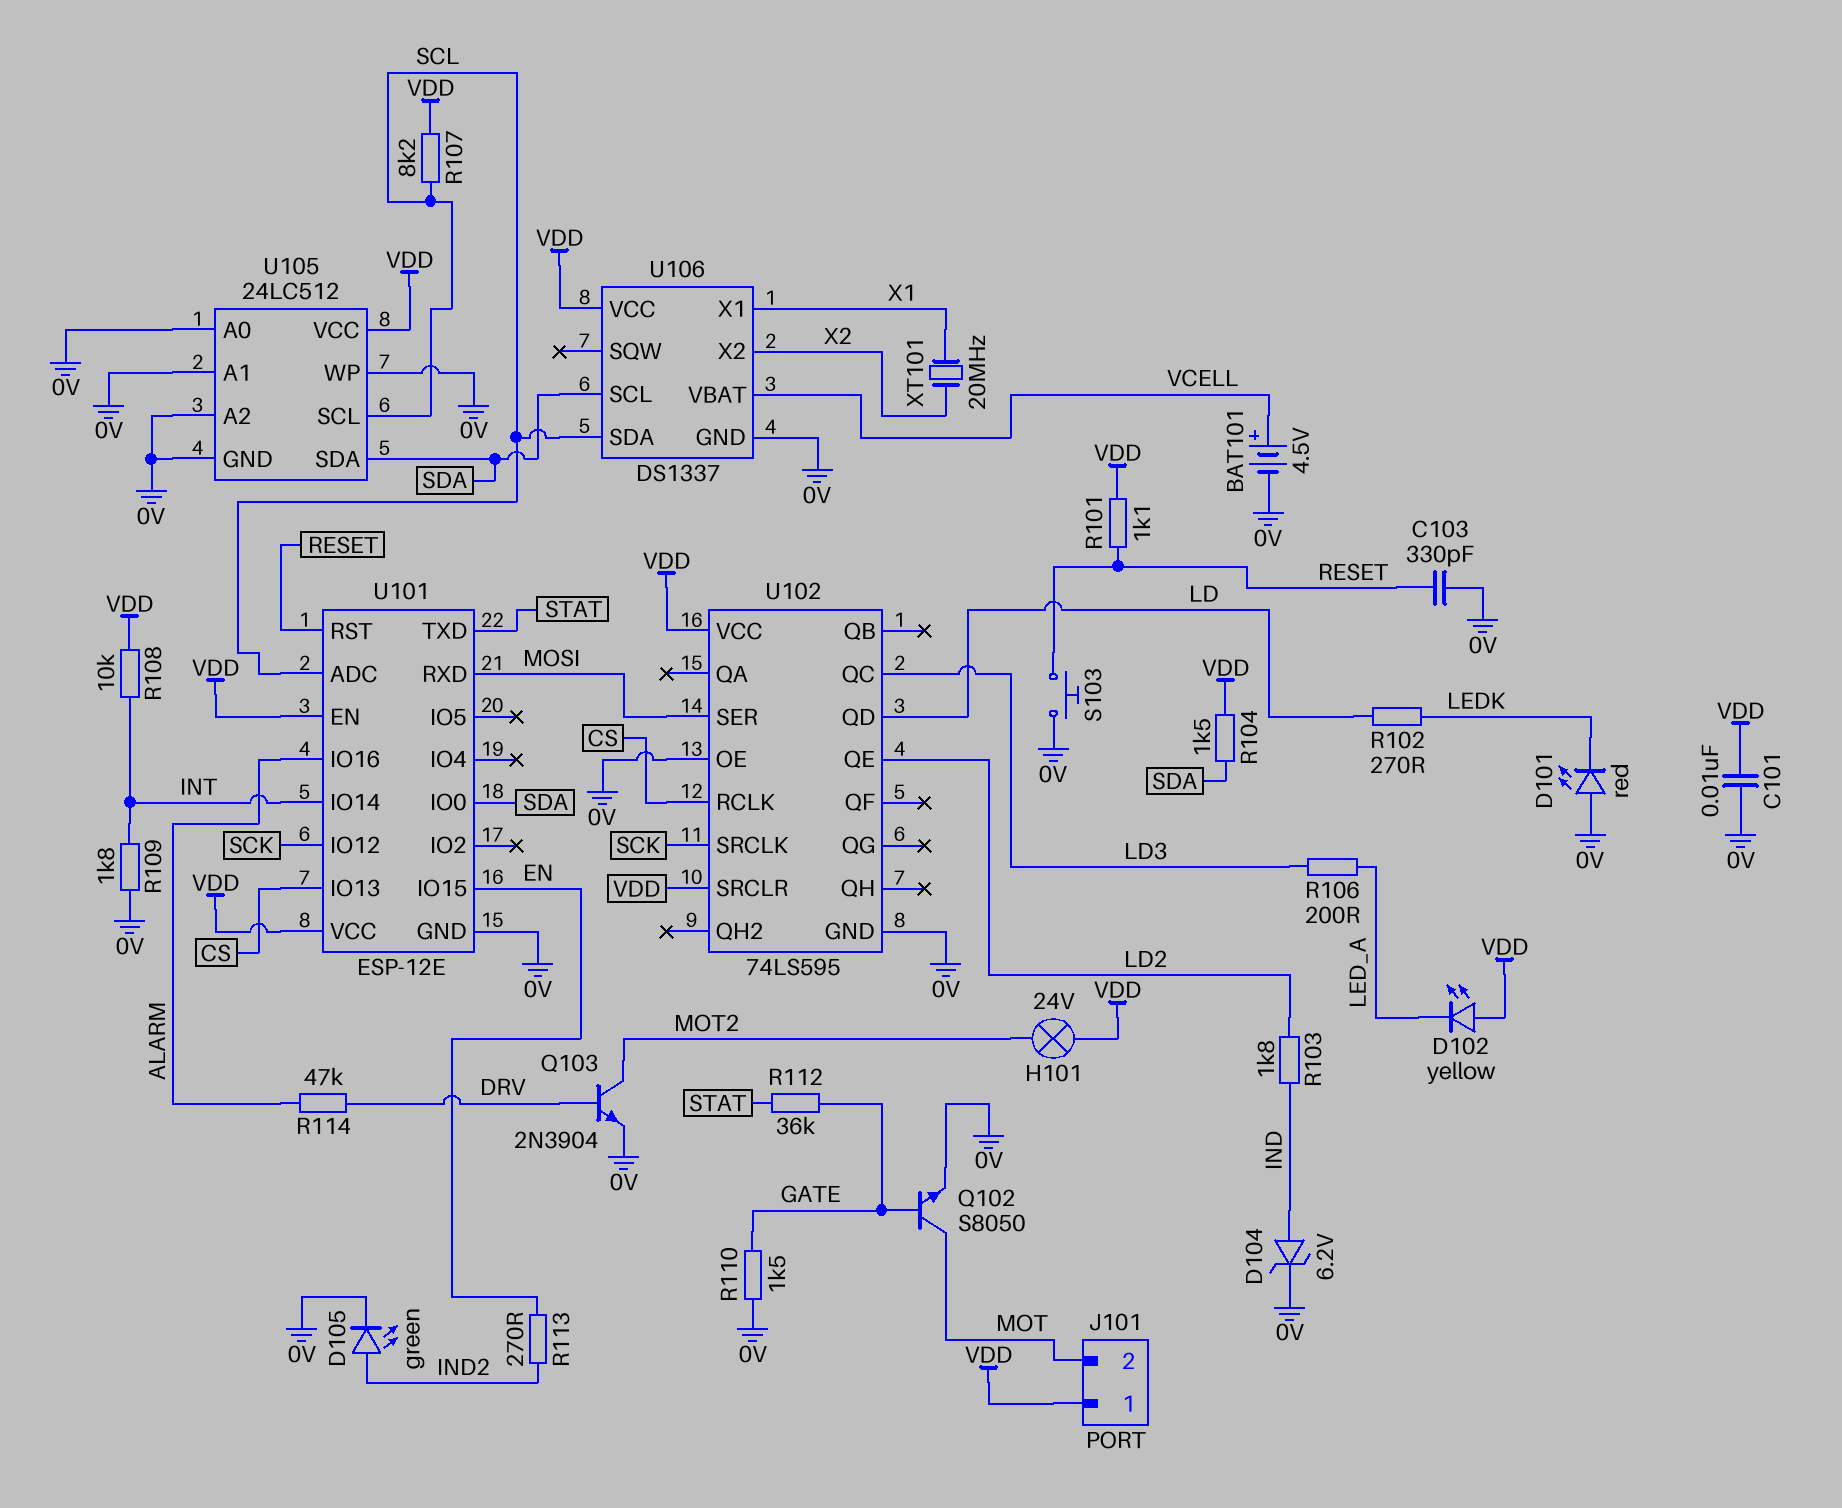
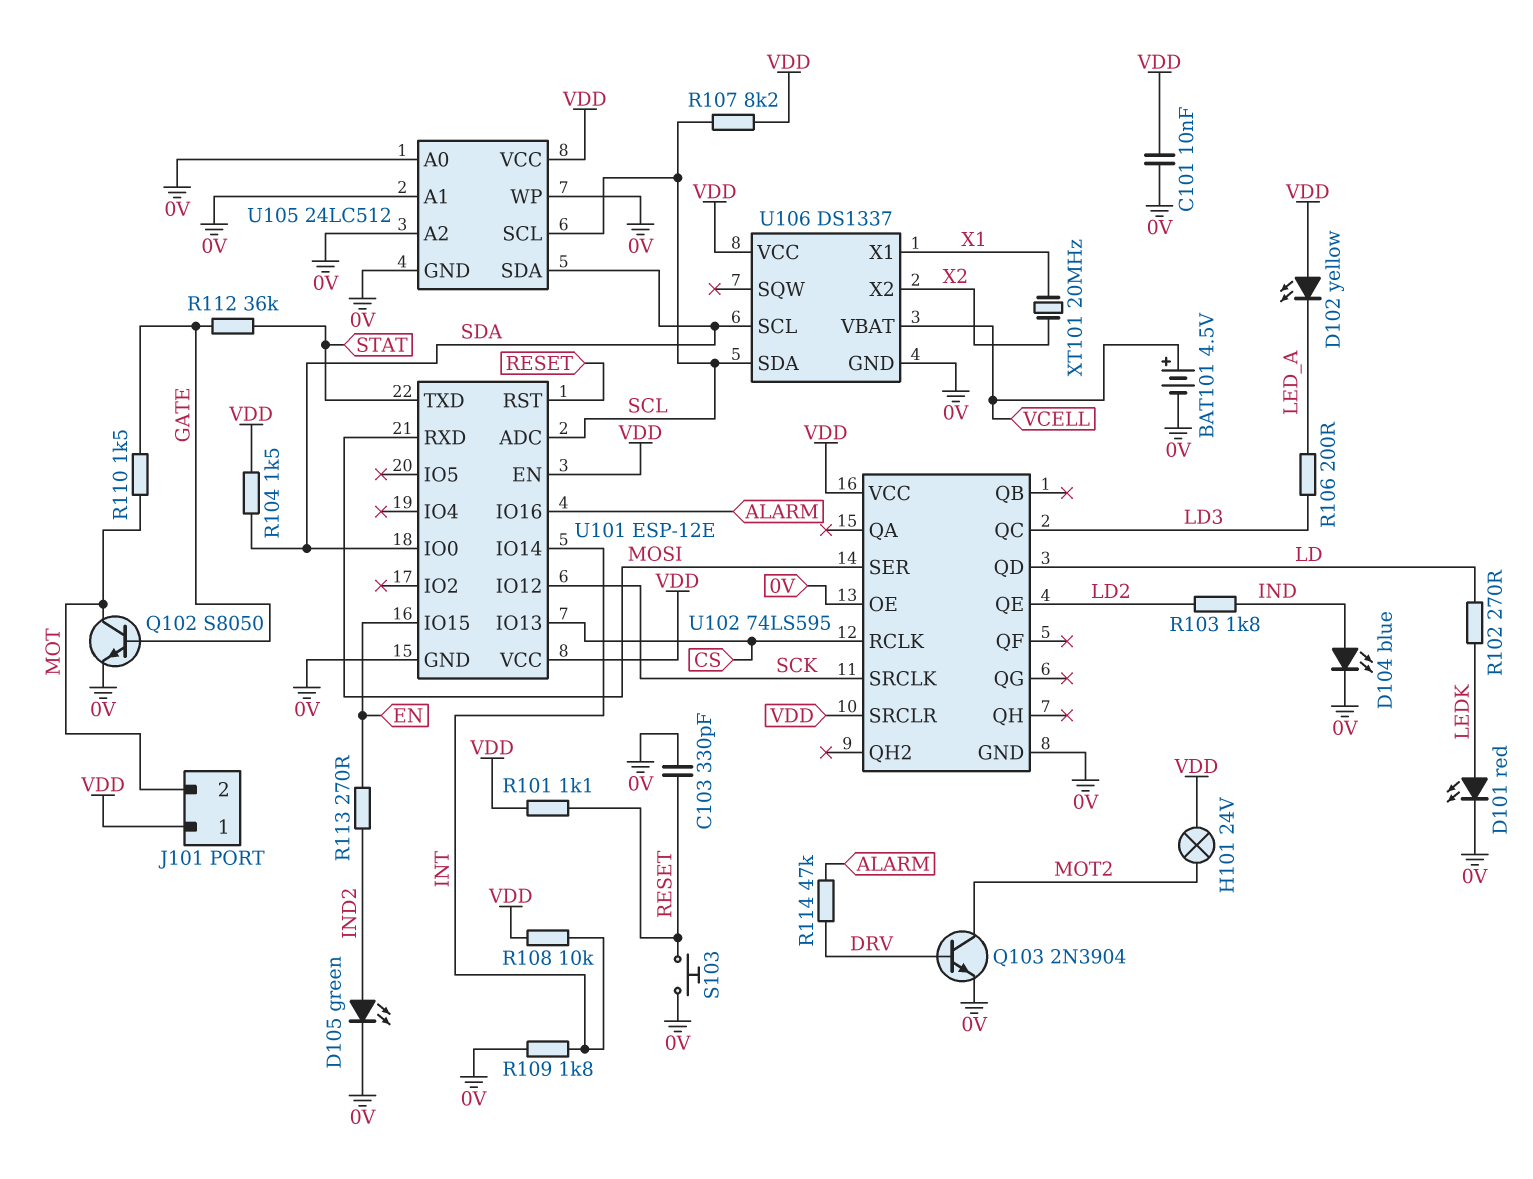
D101: LED red (A 0V, K LEDK) -> LED red (A LEDK, K 0V)
D104: zener 6.2V (A IND, K 0V) -> LED blue (A IND, K 0V)
R110: 1.5k (0V, GATE) -> 1.5k (GATE, MOT)

